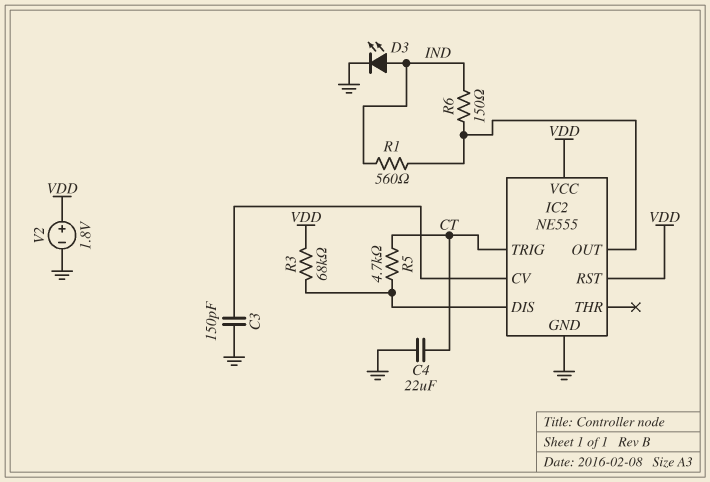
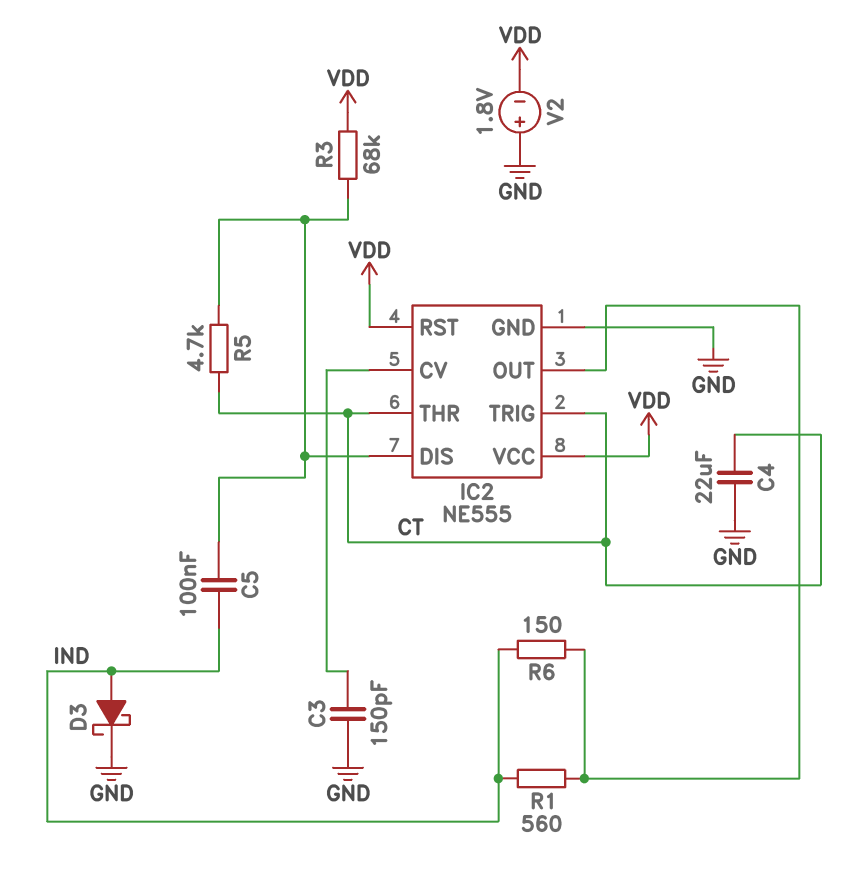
C5: none -> 100nF (IC2/DIS, IND)
D3: LED (A IND, K GND) -> schottky (A IND, K GND)
IC2 pin THR: none -> CT
V2: 1.8V (plus VDD, minus GND) -> 1.8V (plus GND, minus VDD)

